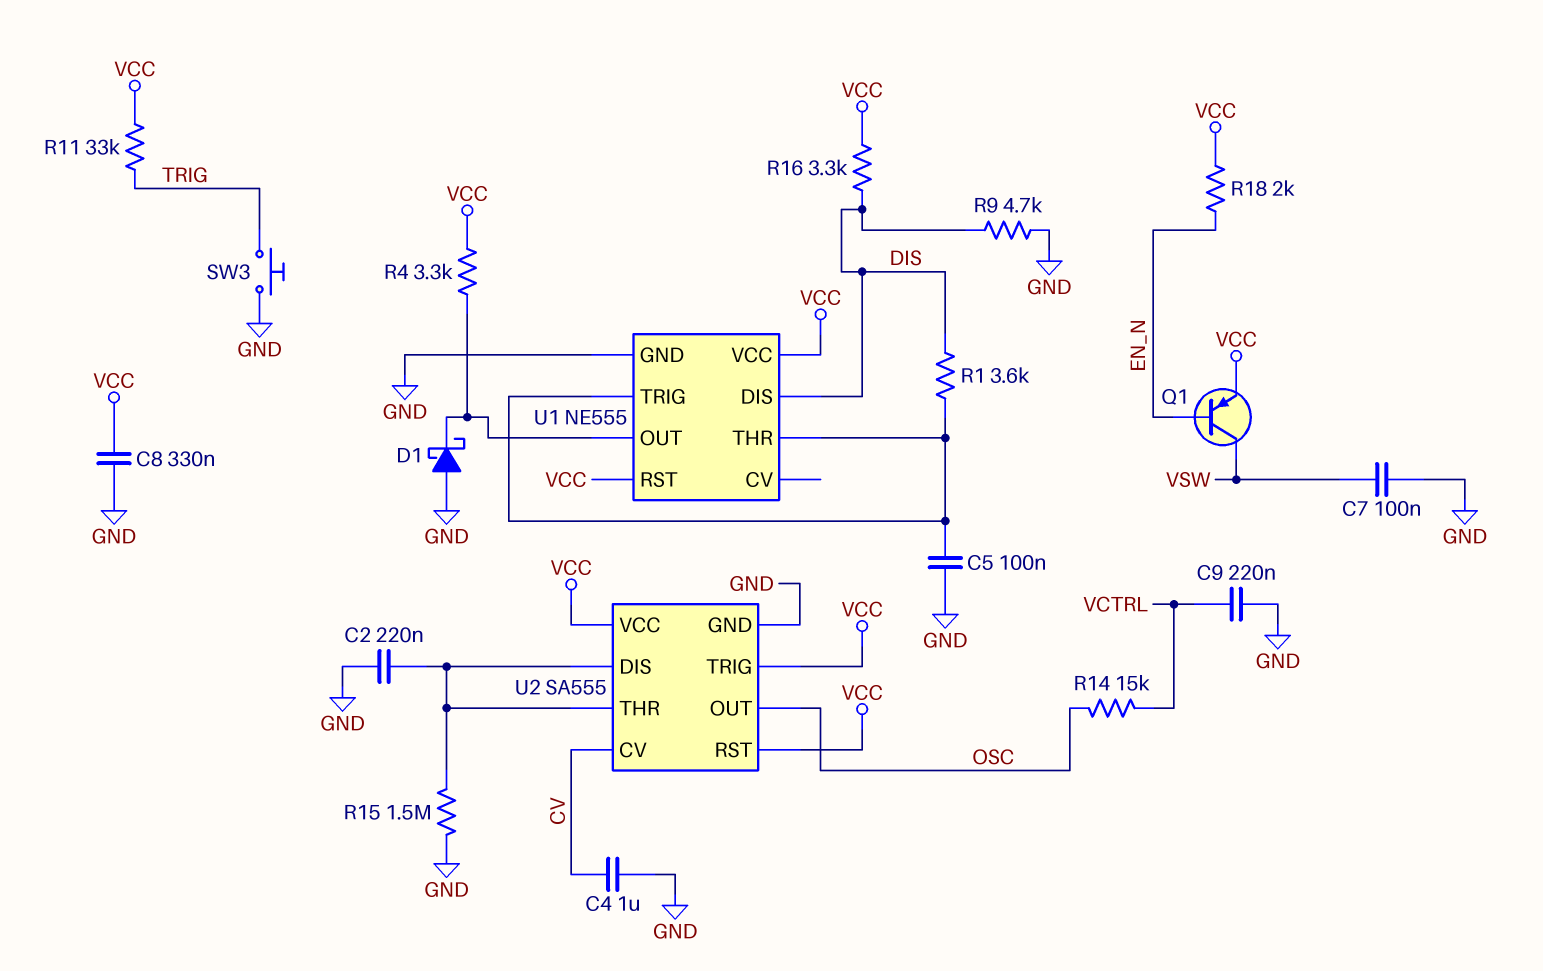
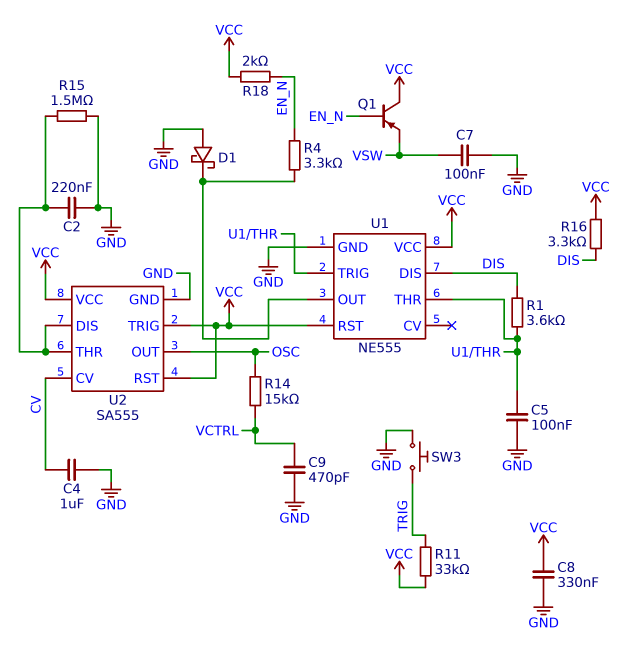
C9: 220nF (GND, VCTRL) -> 470pF (GND, VCTRL)
Q1: PNP (B EN_N, C VSW, E VCC) -> PNP (B EN_N, C VCC, E VSW)
R4: 3.3k (U1/OUT, VCC) -> 3.3k (EN_N, U1/OUT)
R9: 4.7k (DIS, GND) -> none

